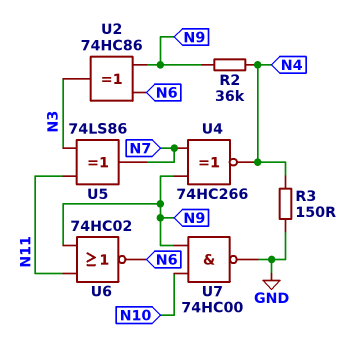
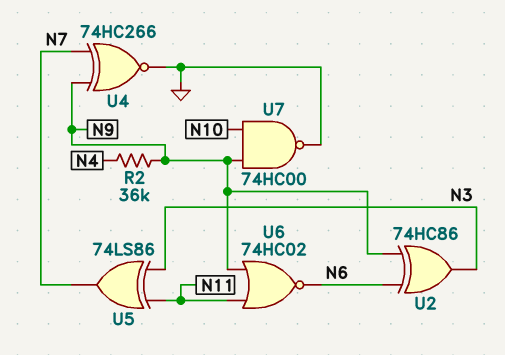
R3: 150 (GND, N4) -> none
U4: XNOR 74HC266 (in N7, in N9, out N4) -> XNOR 74HC266 (in N7, in N9, out GND)

